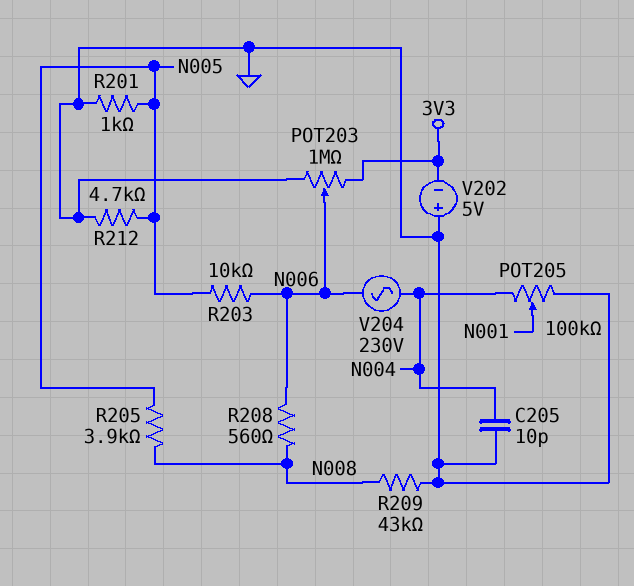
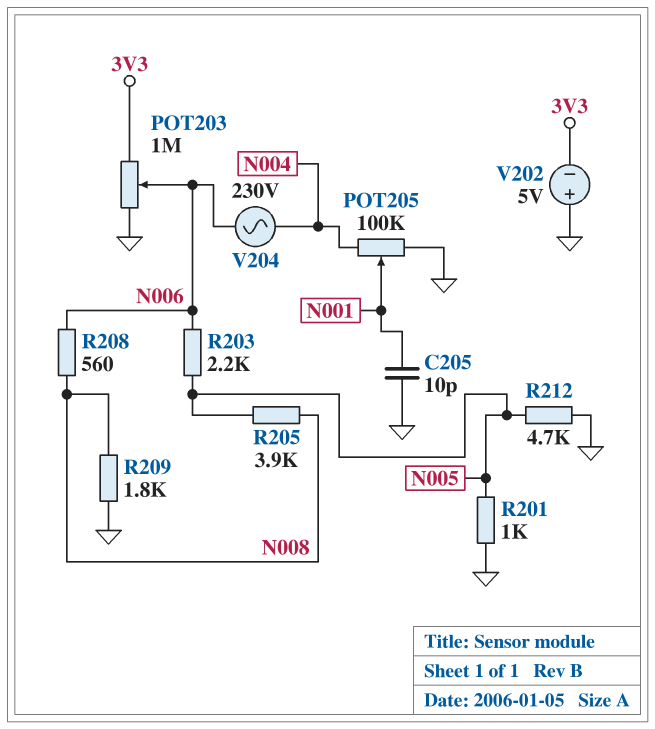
C205: 10pF (GND, N004) -> 10pF (GND, N001)
R203: 10k (N005, N006) -> 2.2k (N005, N006)
R209: 43k (GND, N008) -> 1.8k (GND, N008)

